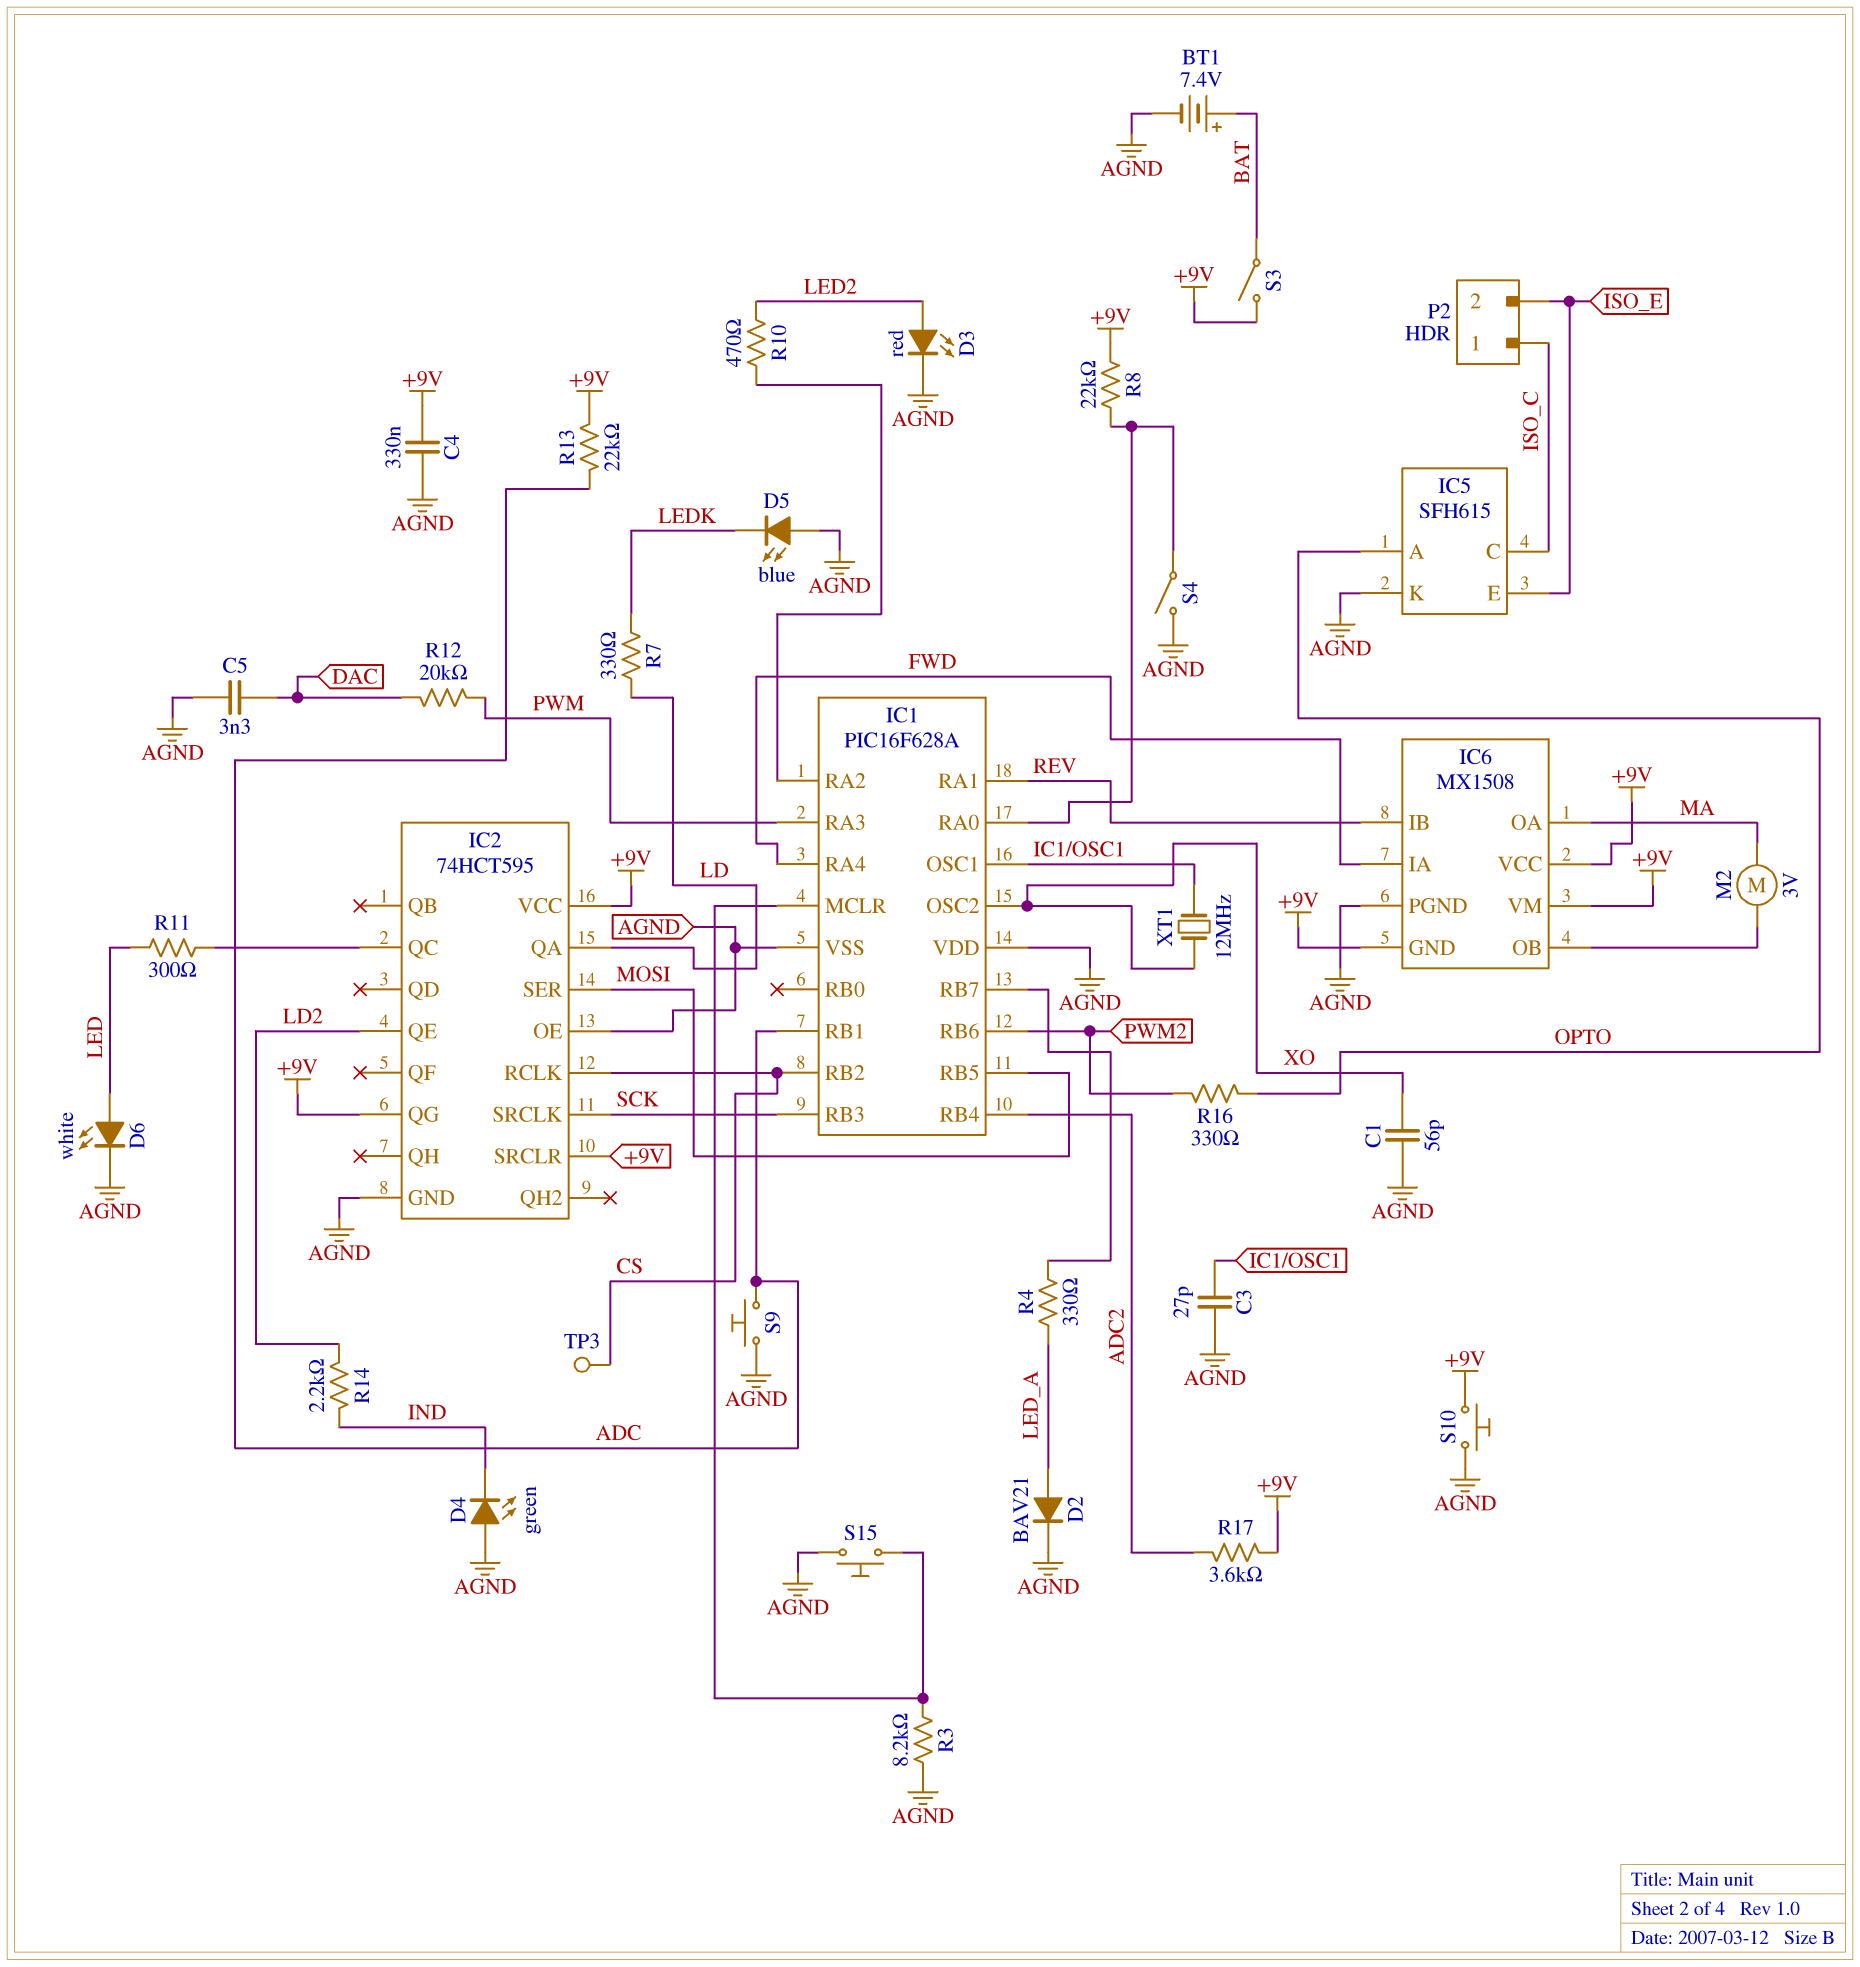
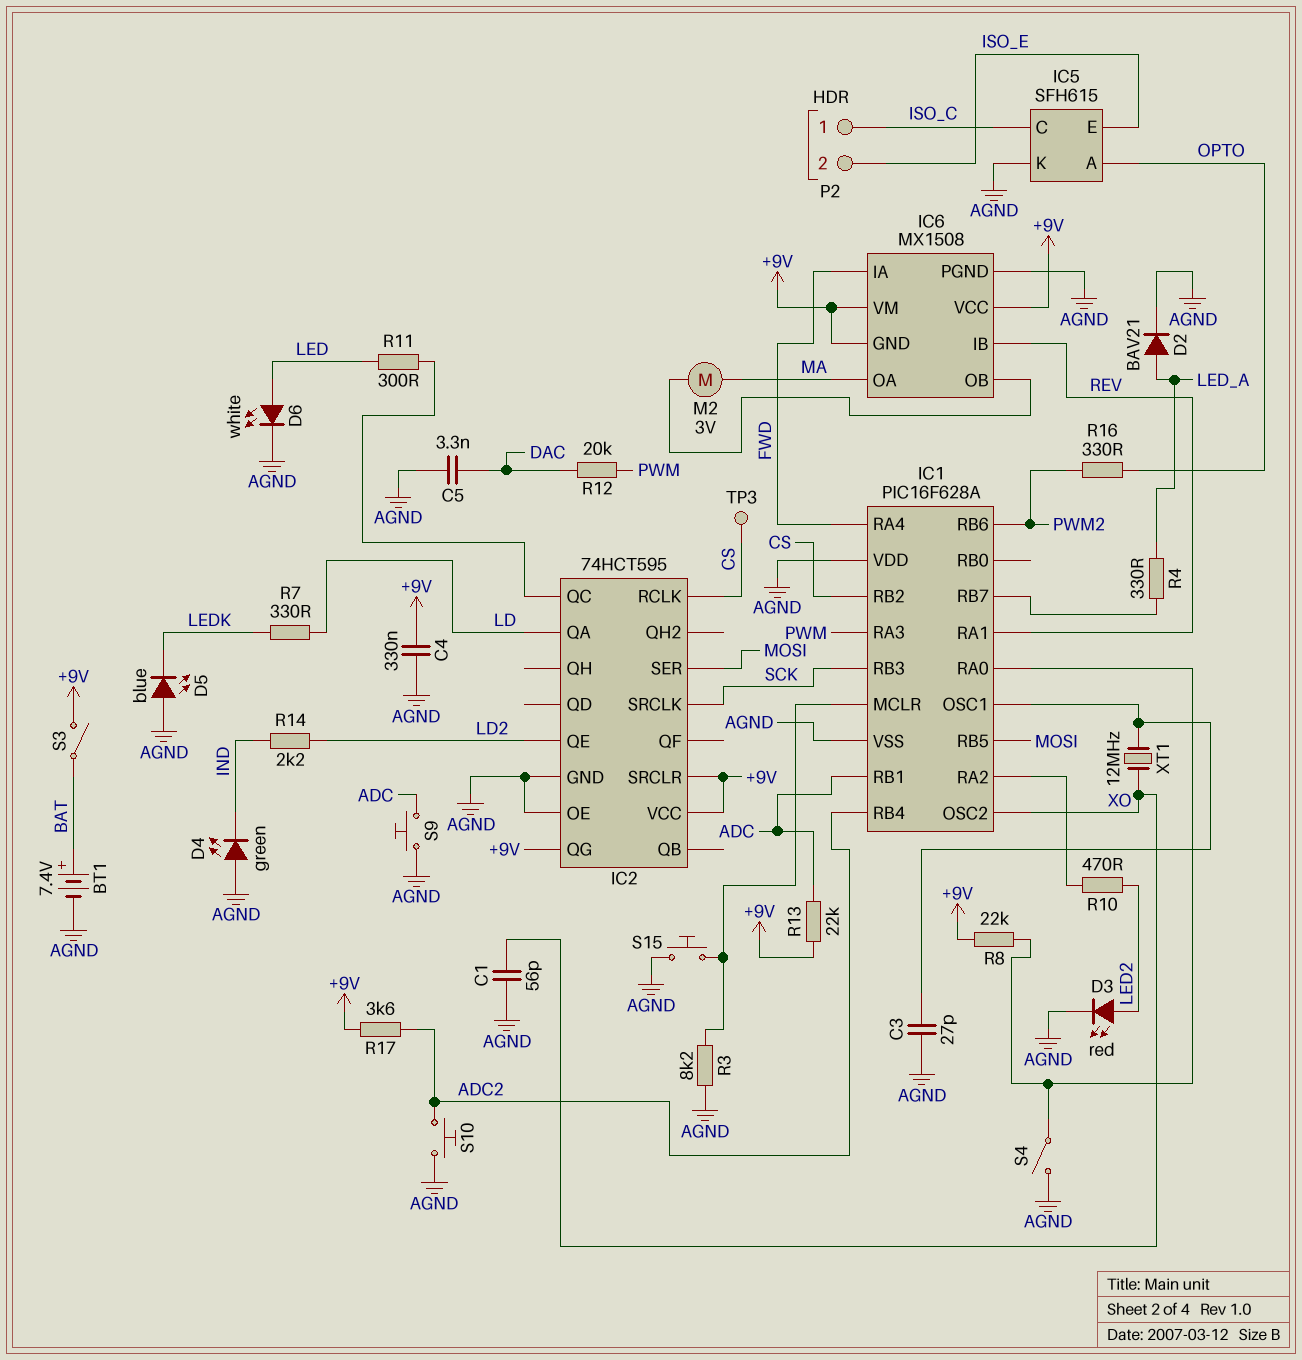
S10: button (+9V, AGND) -> button (ADC2, AGND)

